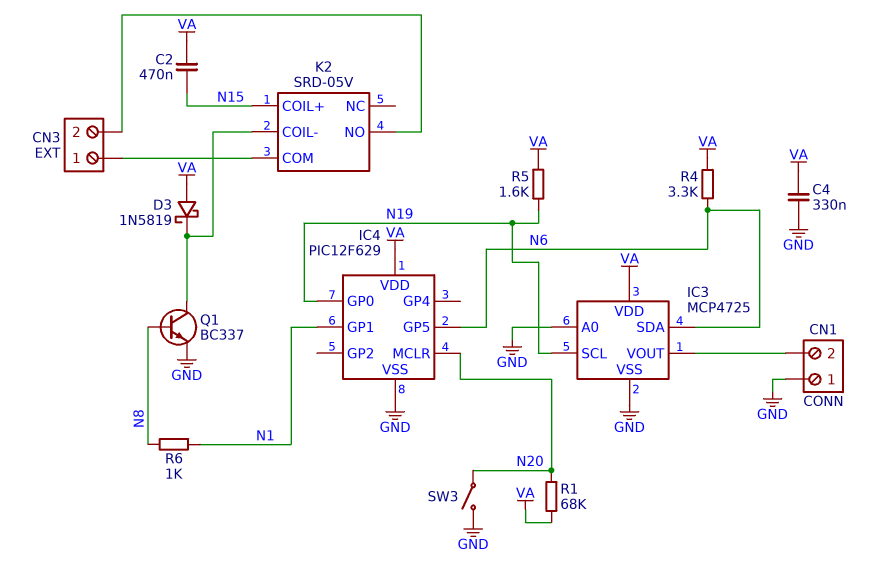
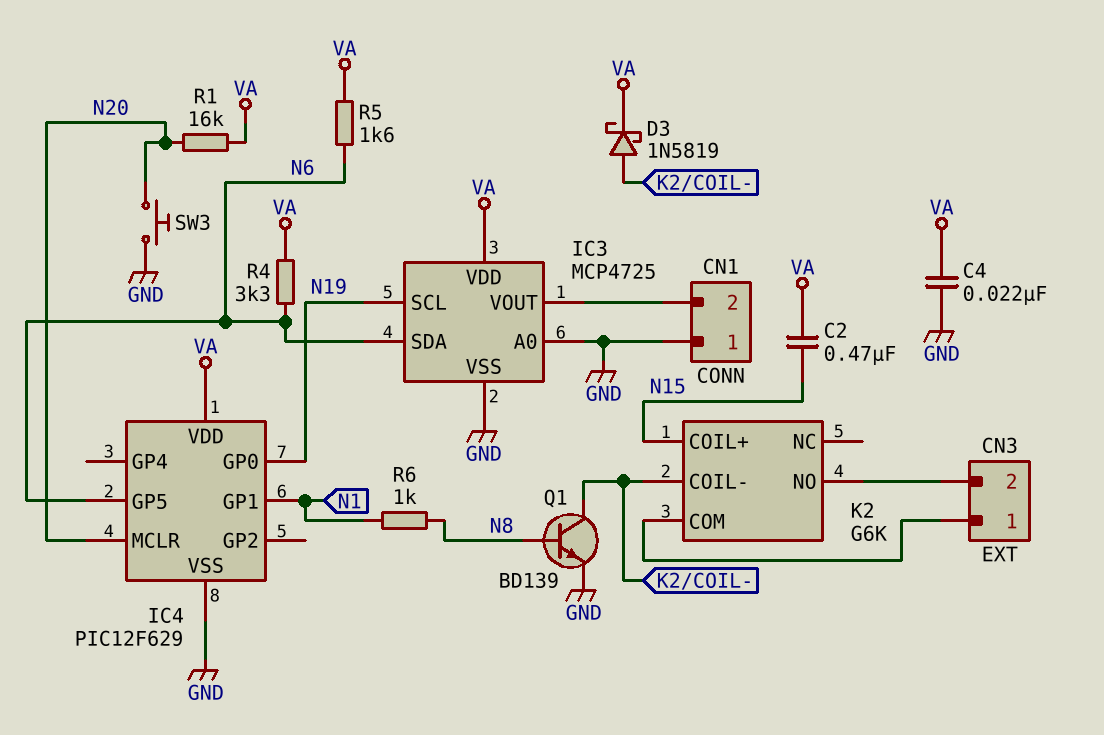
C4: 330nF (GND, VA) -> 22nF (GND, VA)
D3: schottky 1N5819 (A VA, K K2/COIL-) -> schottky 1N5819 (A K2/COIL-, K VA)
K2: SRD-05V -> G6K
Q1: NPN BC337 (B N8, C K2/COIL-, E GND) -> NPN BD139 (B N8, C K2/COIL-, E GND)
R1: 68k (N20, VA) -> 16k (N20, VA)
R5: 1.6k (N19, VA) -> 1.6k (N6, VA)
SW3: switch (GND, N20) -> button (GND, N20)

